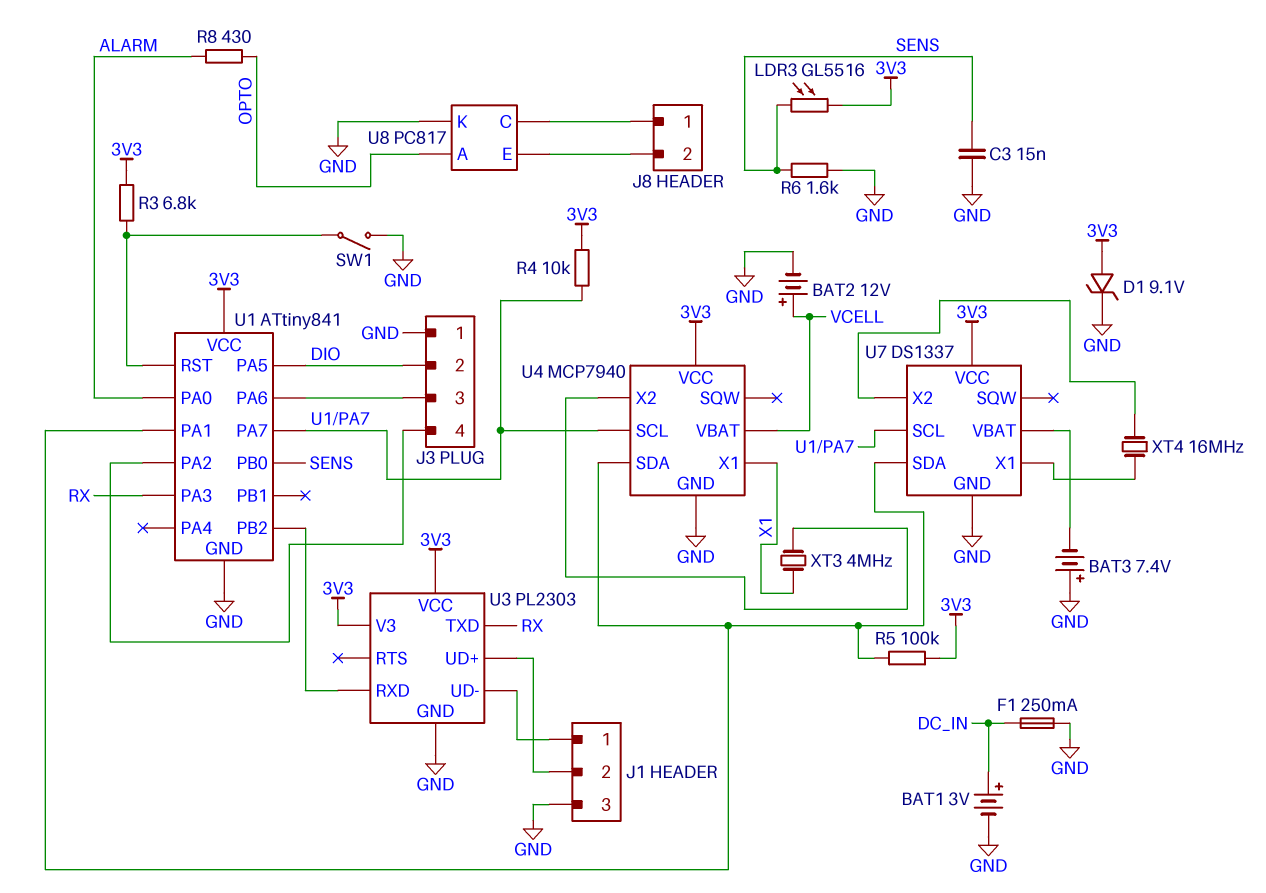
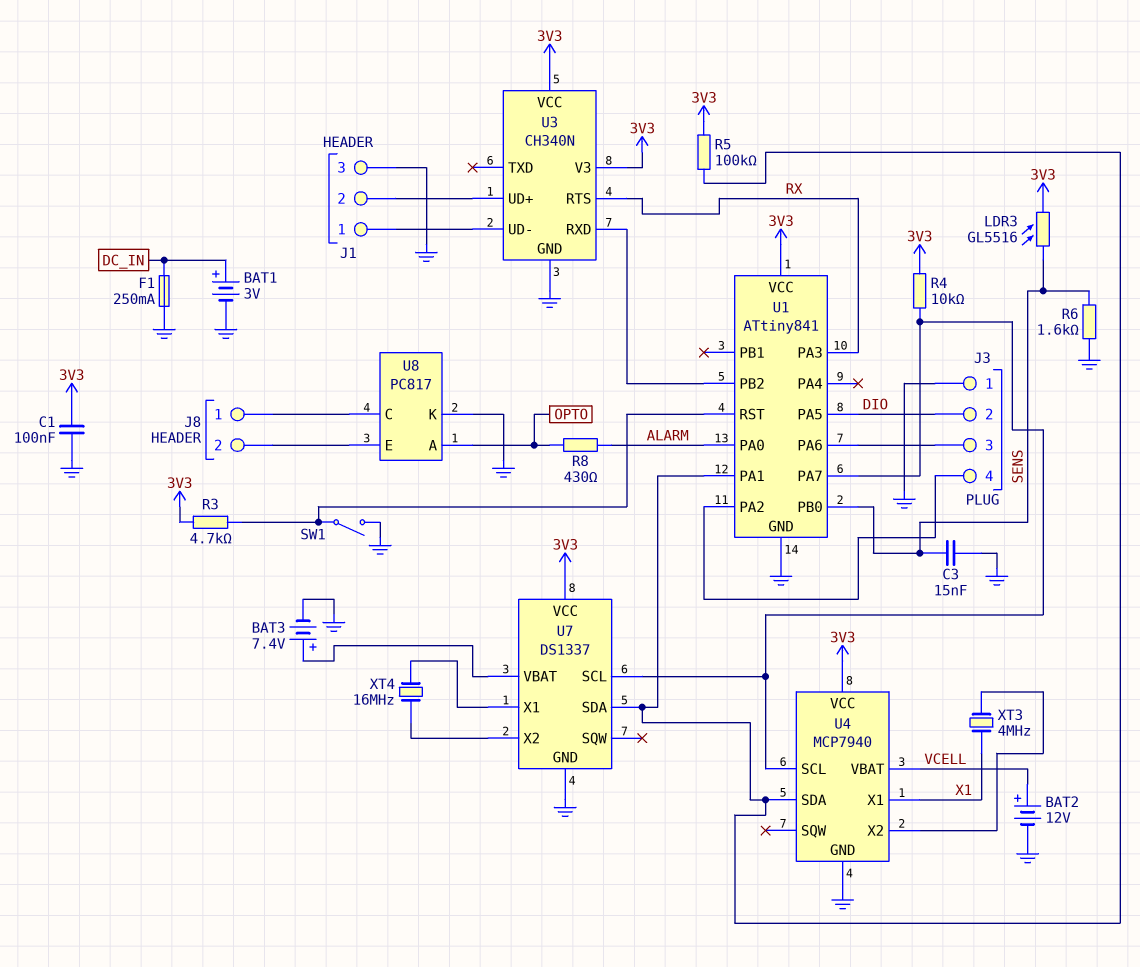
BAT3: 7.4V (plus GND, minus U7/VBAT) -> 7.4V (plus U7/VBAT, minus GND)
C1: none -> 100nF (3V3, GND)
D1: zener 9.1V (A 3V3, K GND) -> none
R3: 6.8k (3V3, U1/RST) -> 4.7k (3V3, U1/RST)
U3: PL2303 -> CH340N
U3 pin RTS: none -> RX
U3 pin TXD: RX -> none

